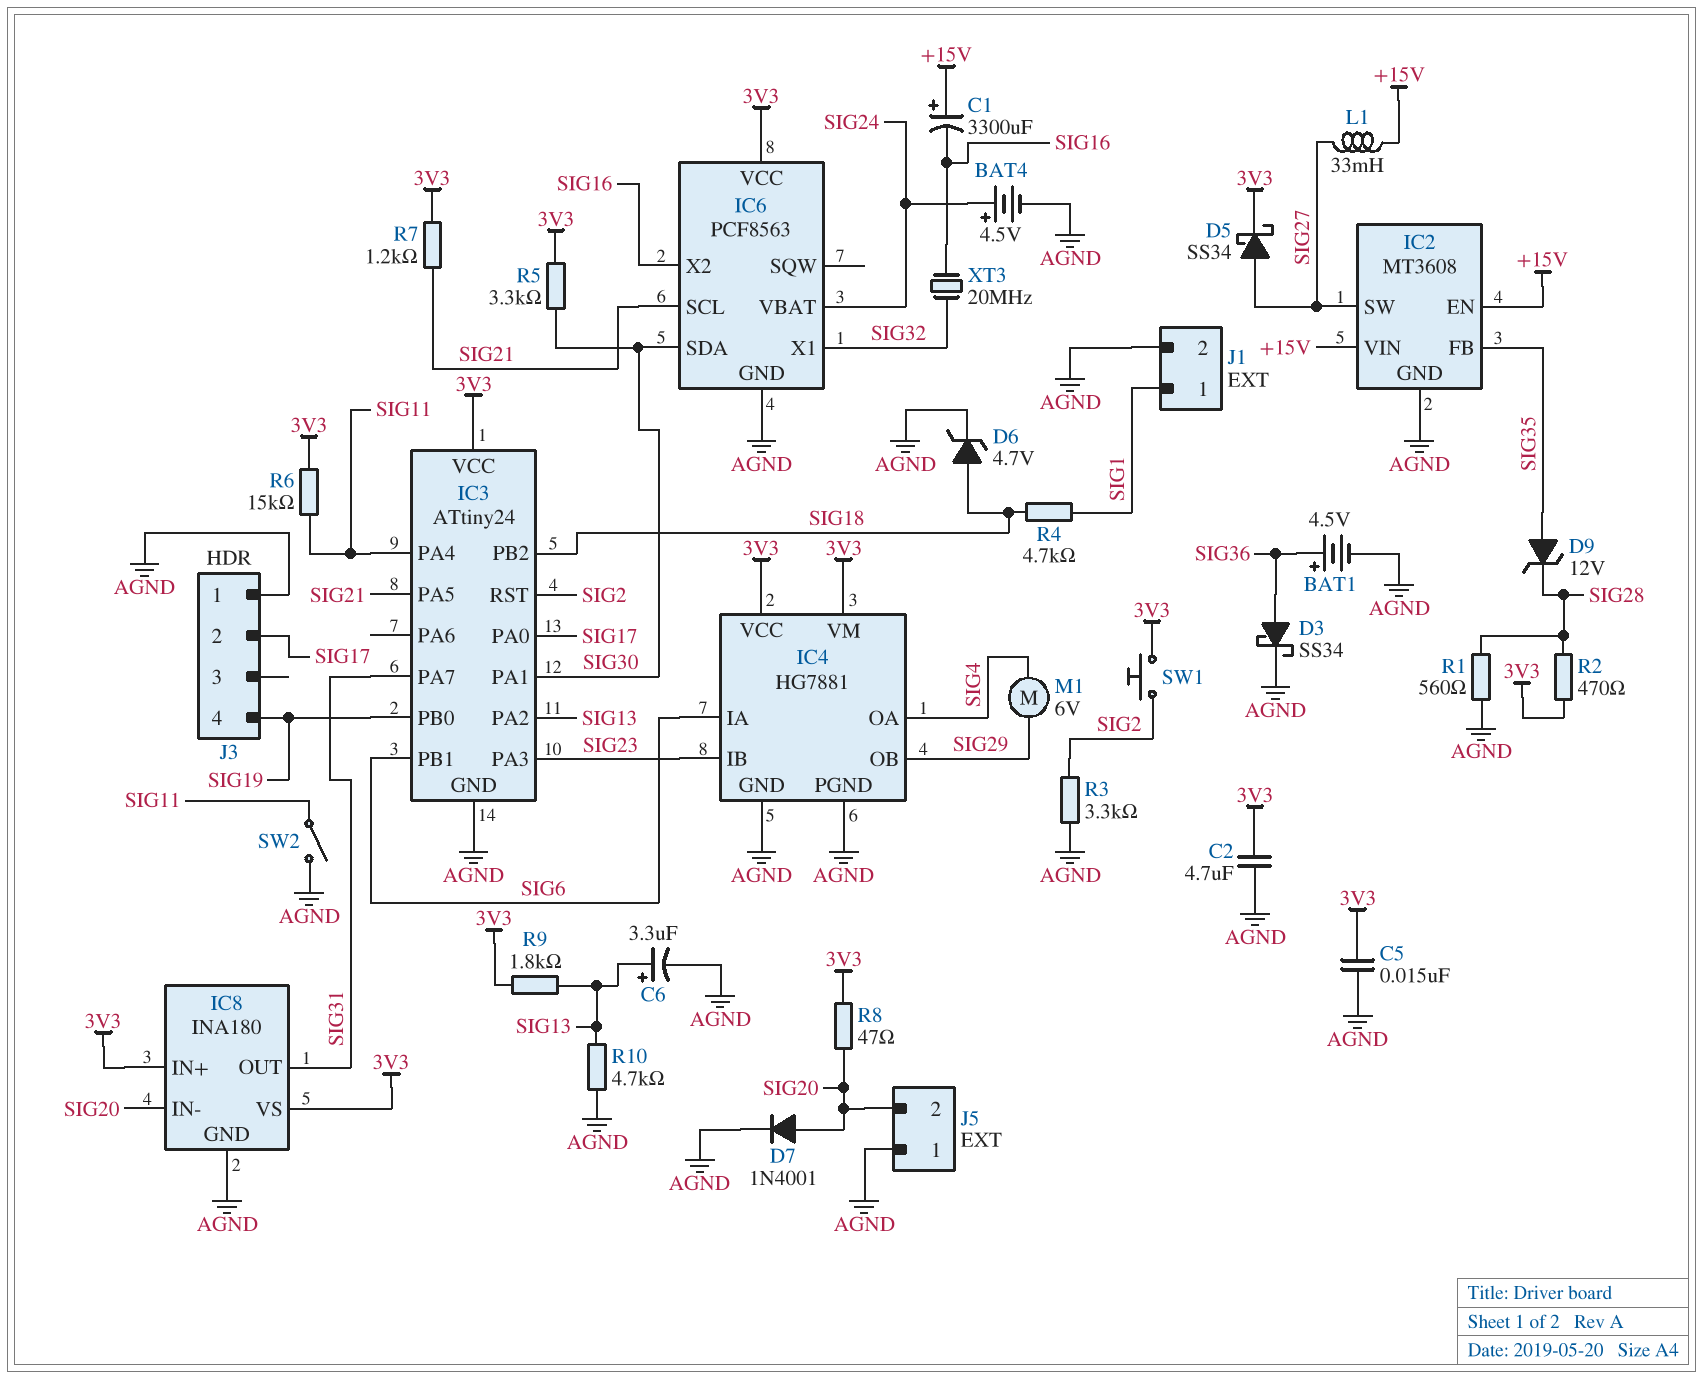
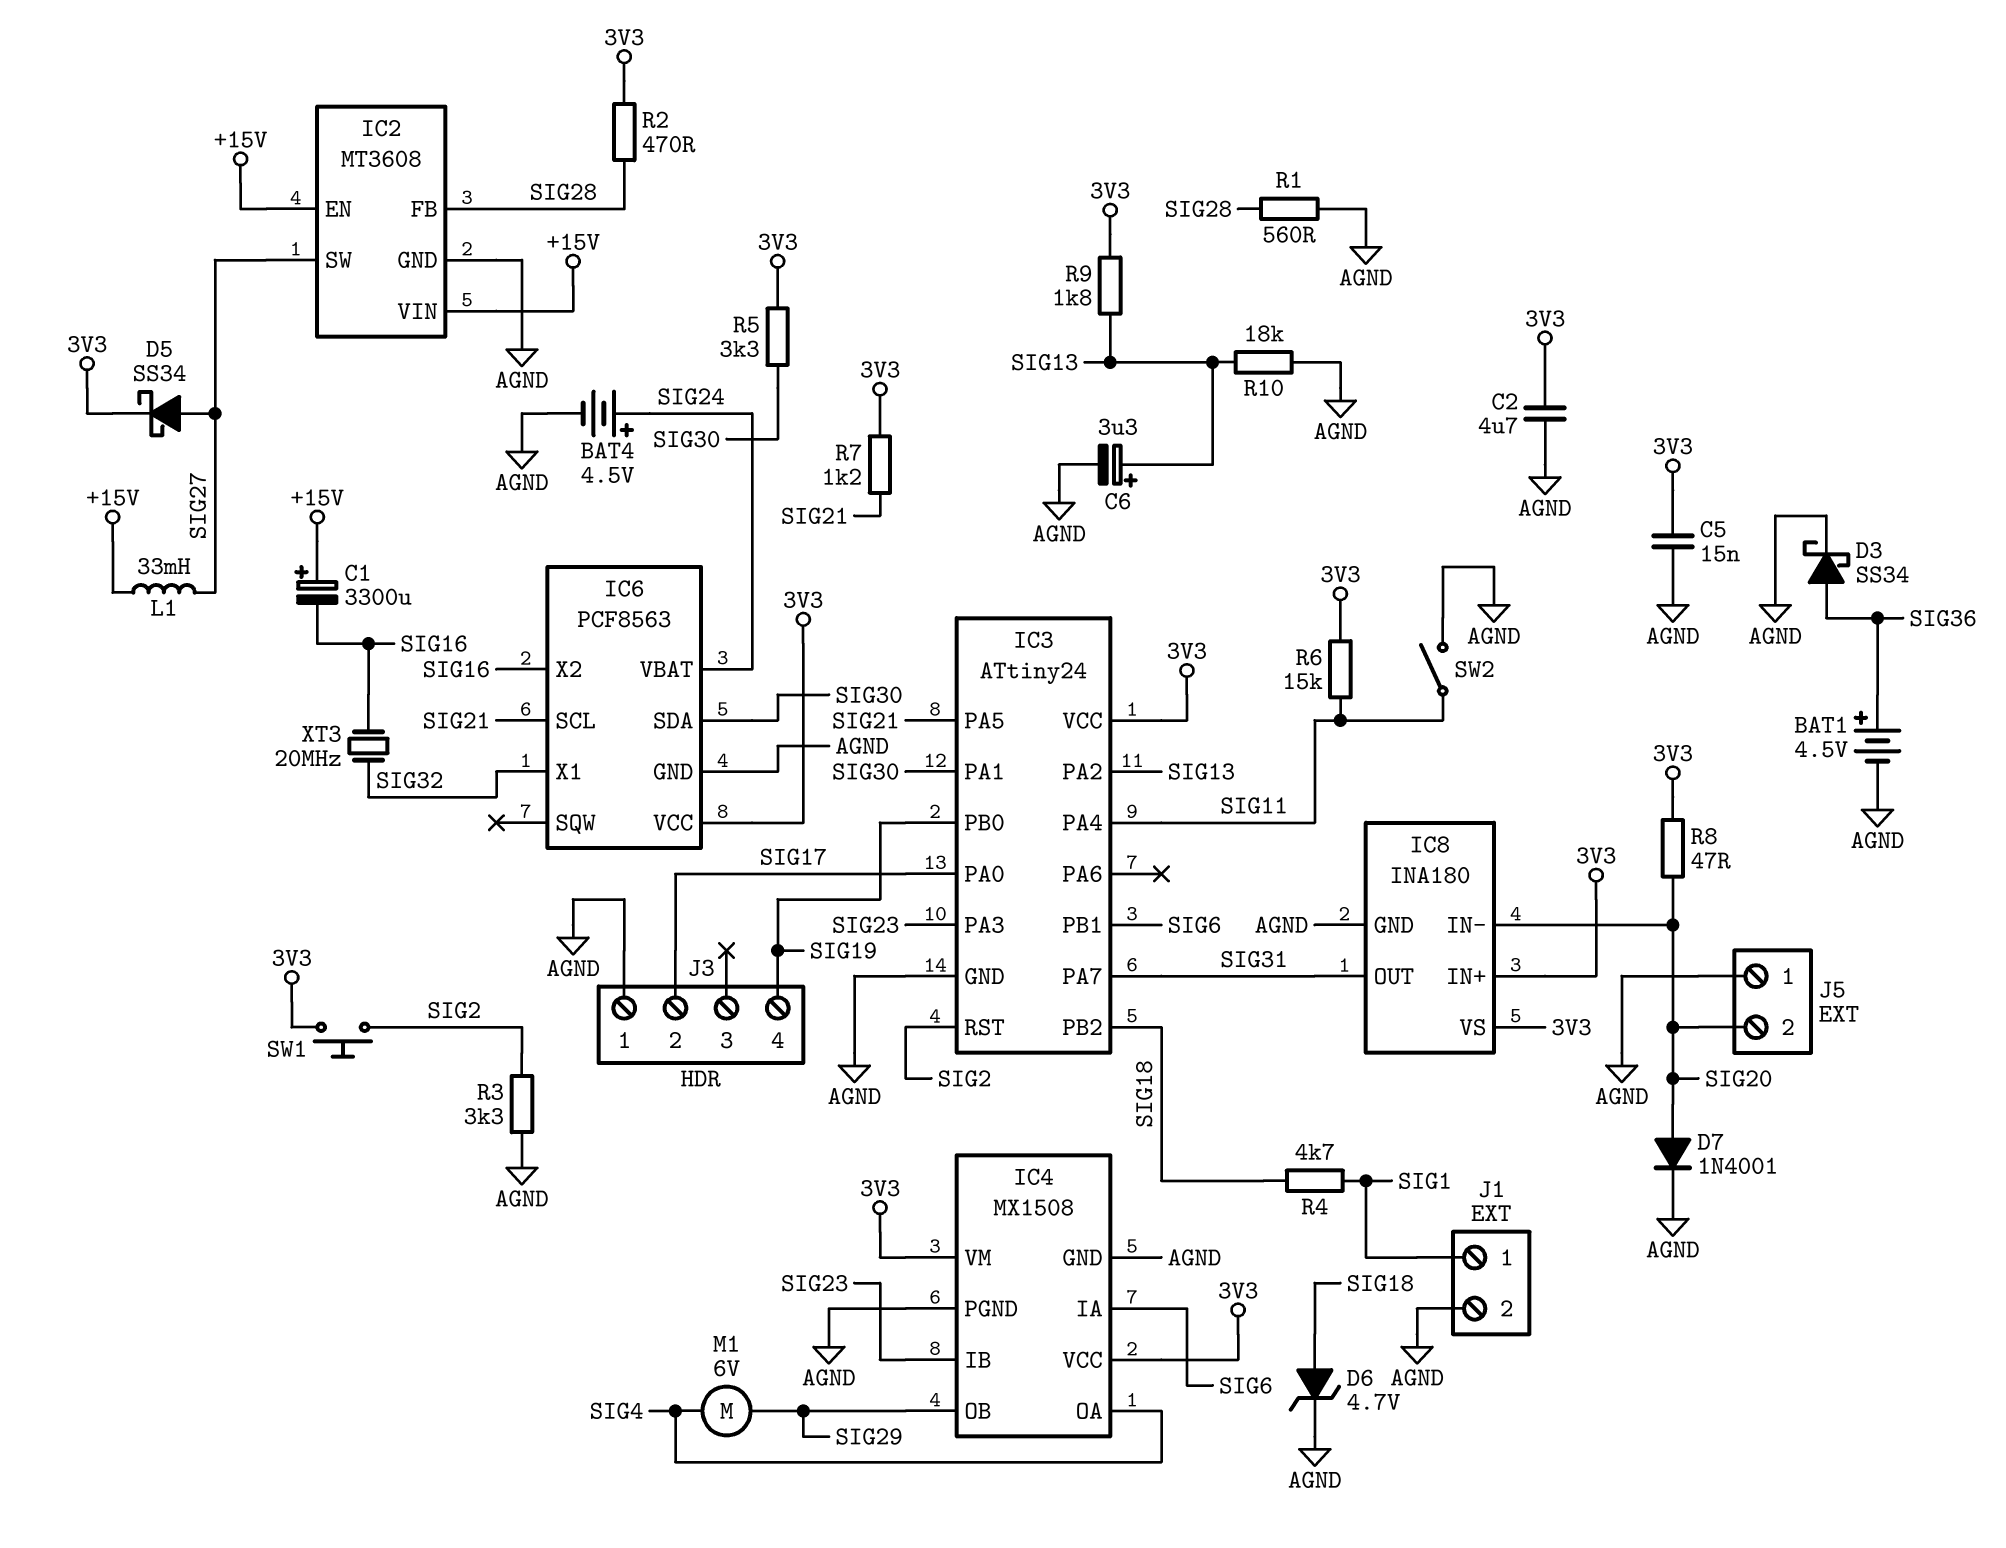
D9: zener 12V (A SIG35, K SIG28) -> none
IC2 pin FB: SIG35 -> SIG28
IC4: HG7881 -> MX1508
R10: 4.7k (AGND, SIG13) -> 18k (AGND, SIG13)

